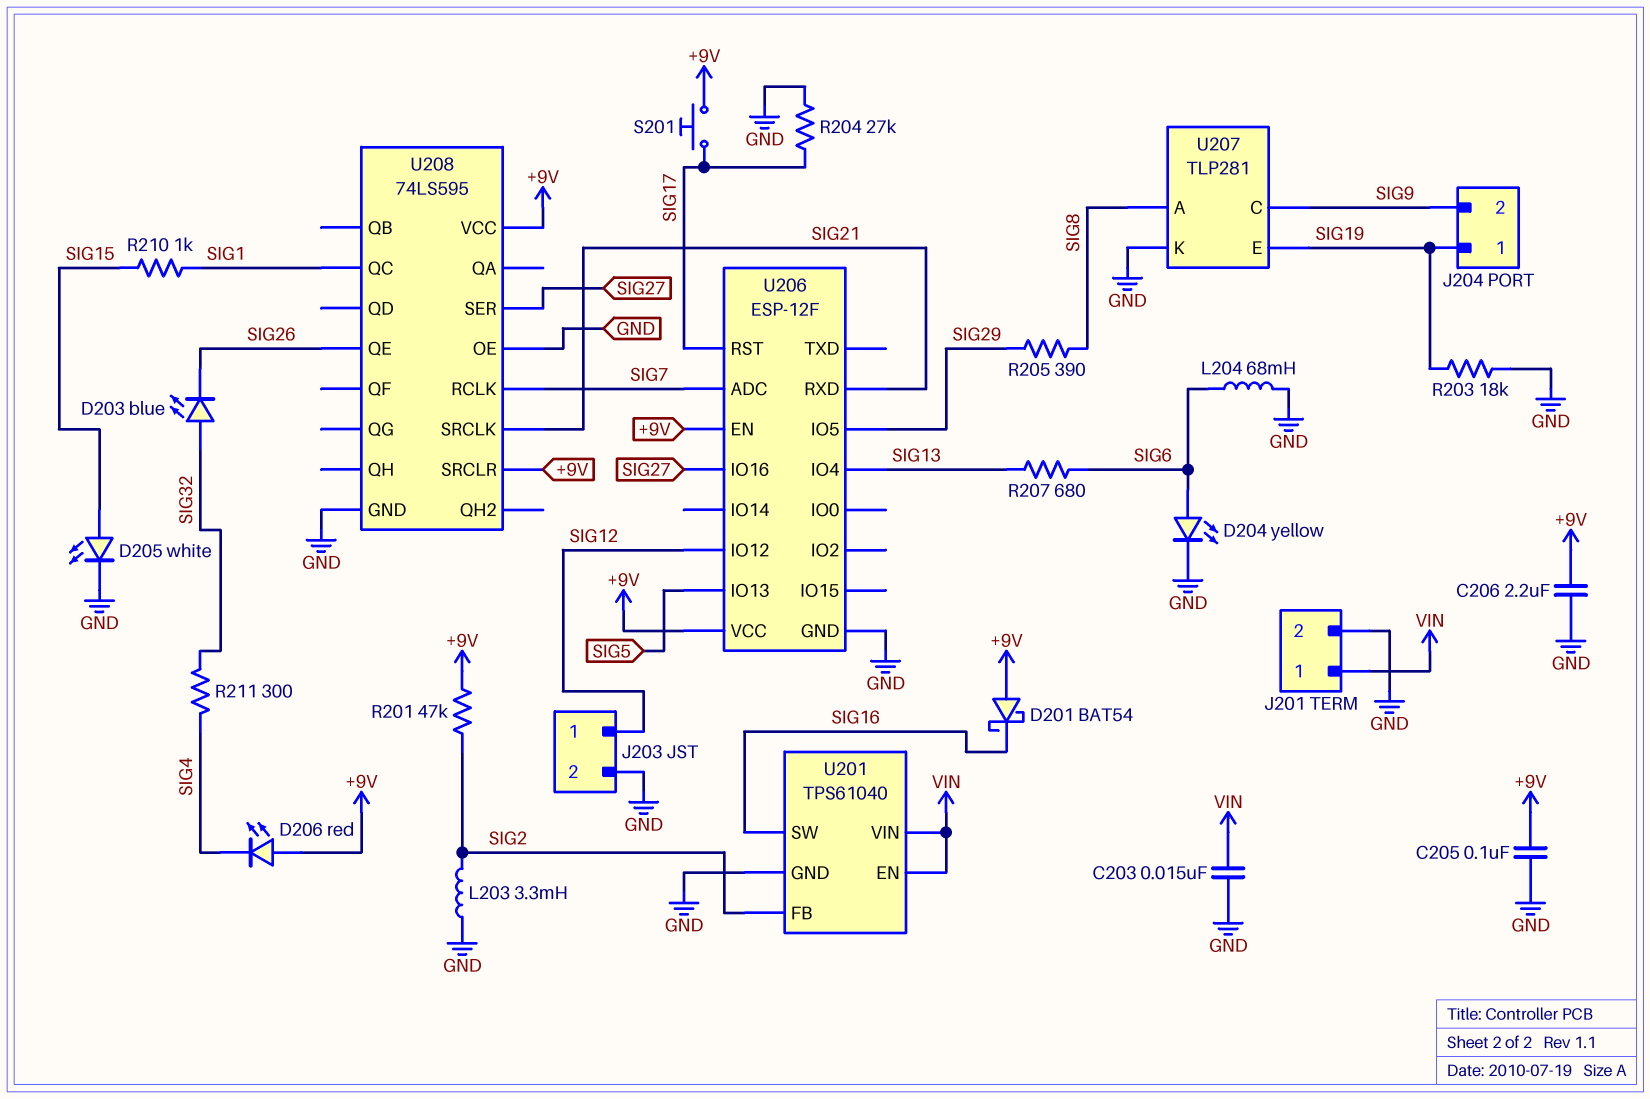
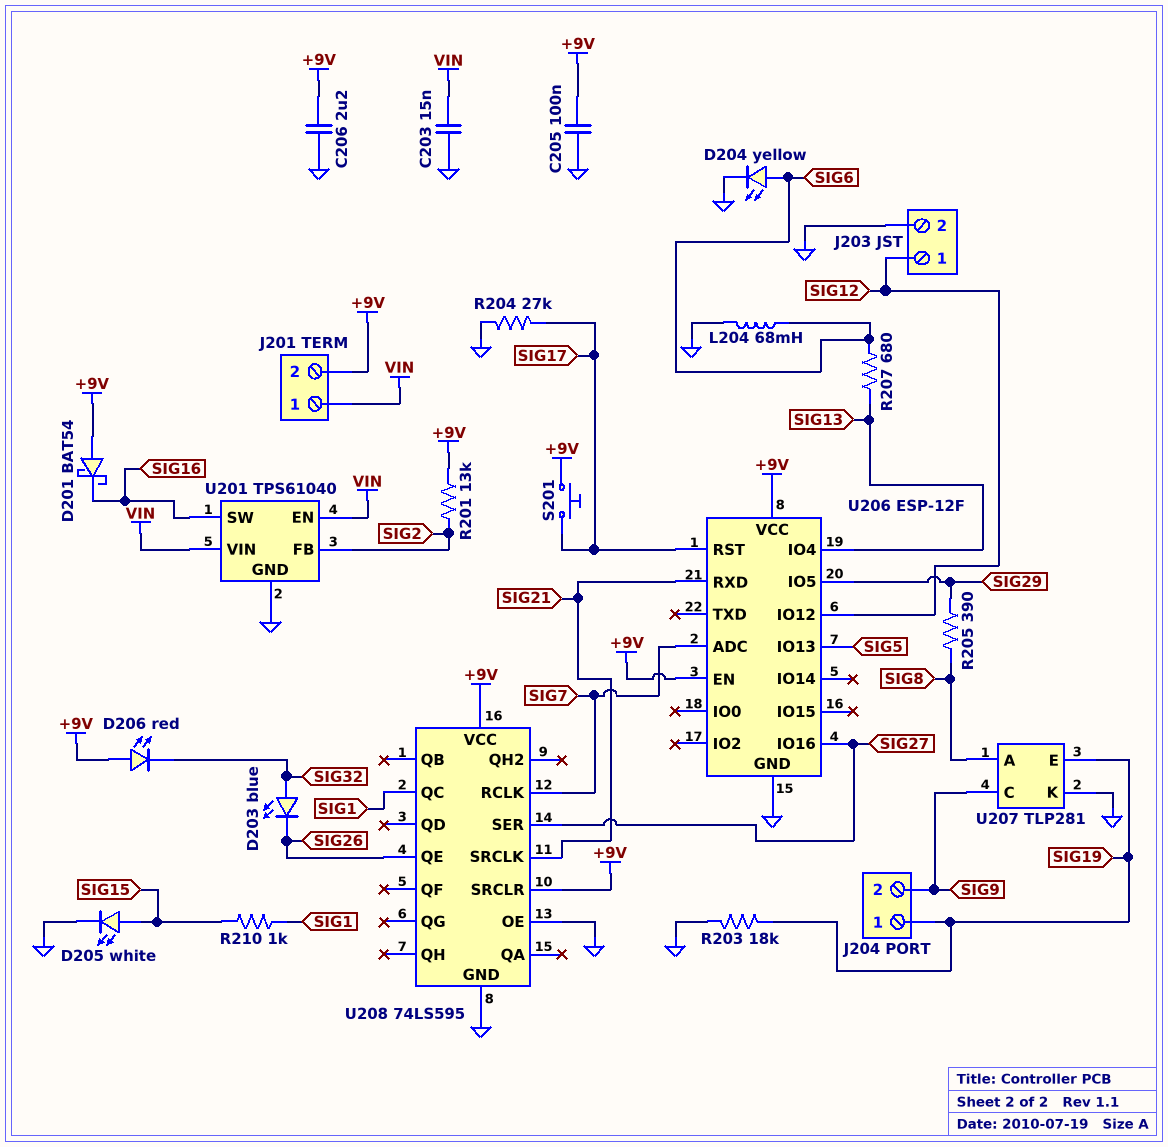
D206: LED red (A +9V, K SIG4) -> LED red (A +9V, K SIG32)
J201 pin 2: GND -> +9V
L203: 3.3mH (GND, SIG2) -> none
R201: 47k (+9V, SIG2) -> 13k (+9V, SIG2)
R211: 300 (SIG4, SIG32) -> none

